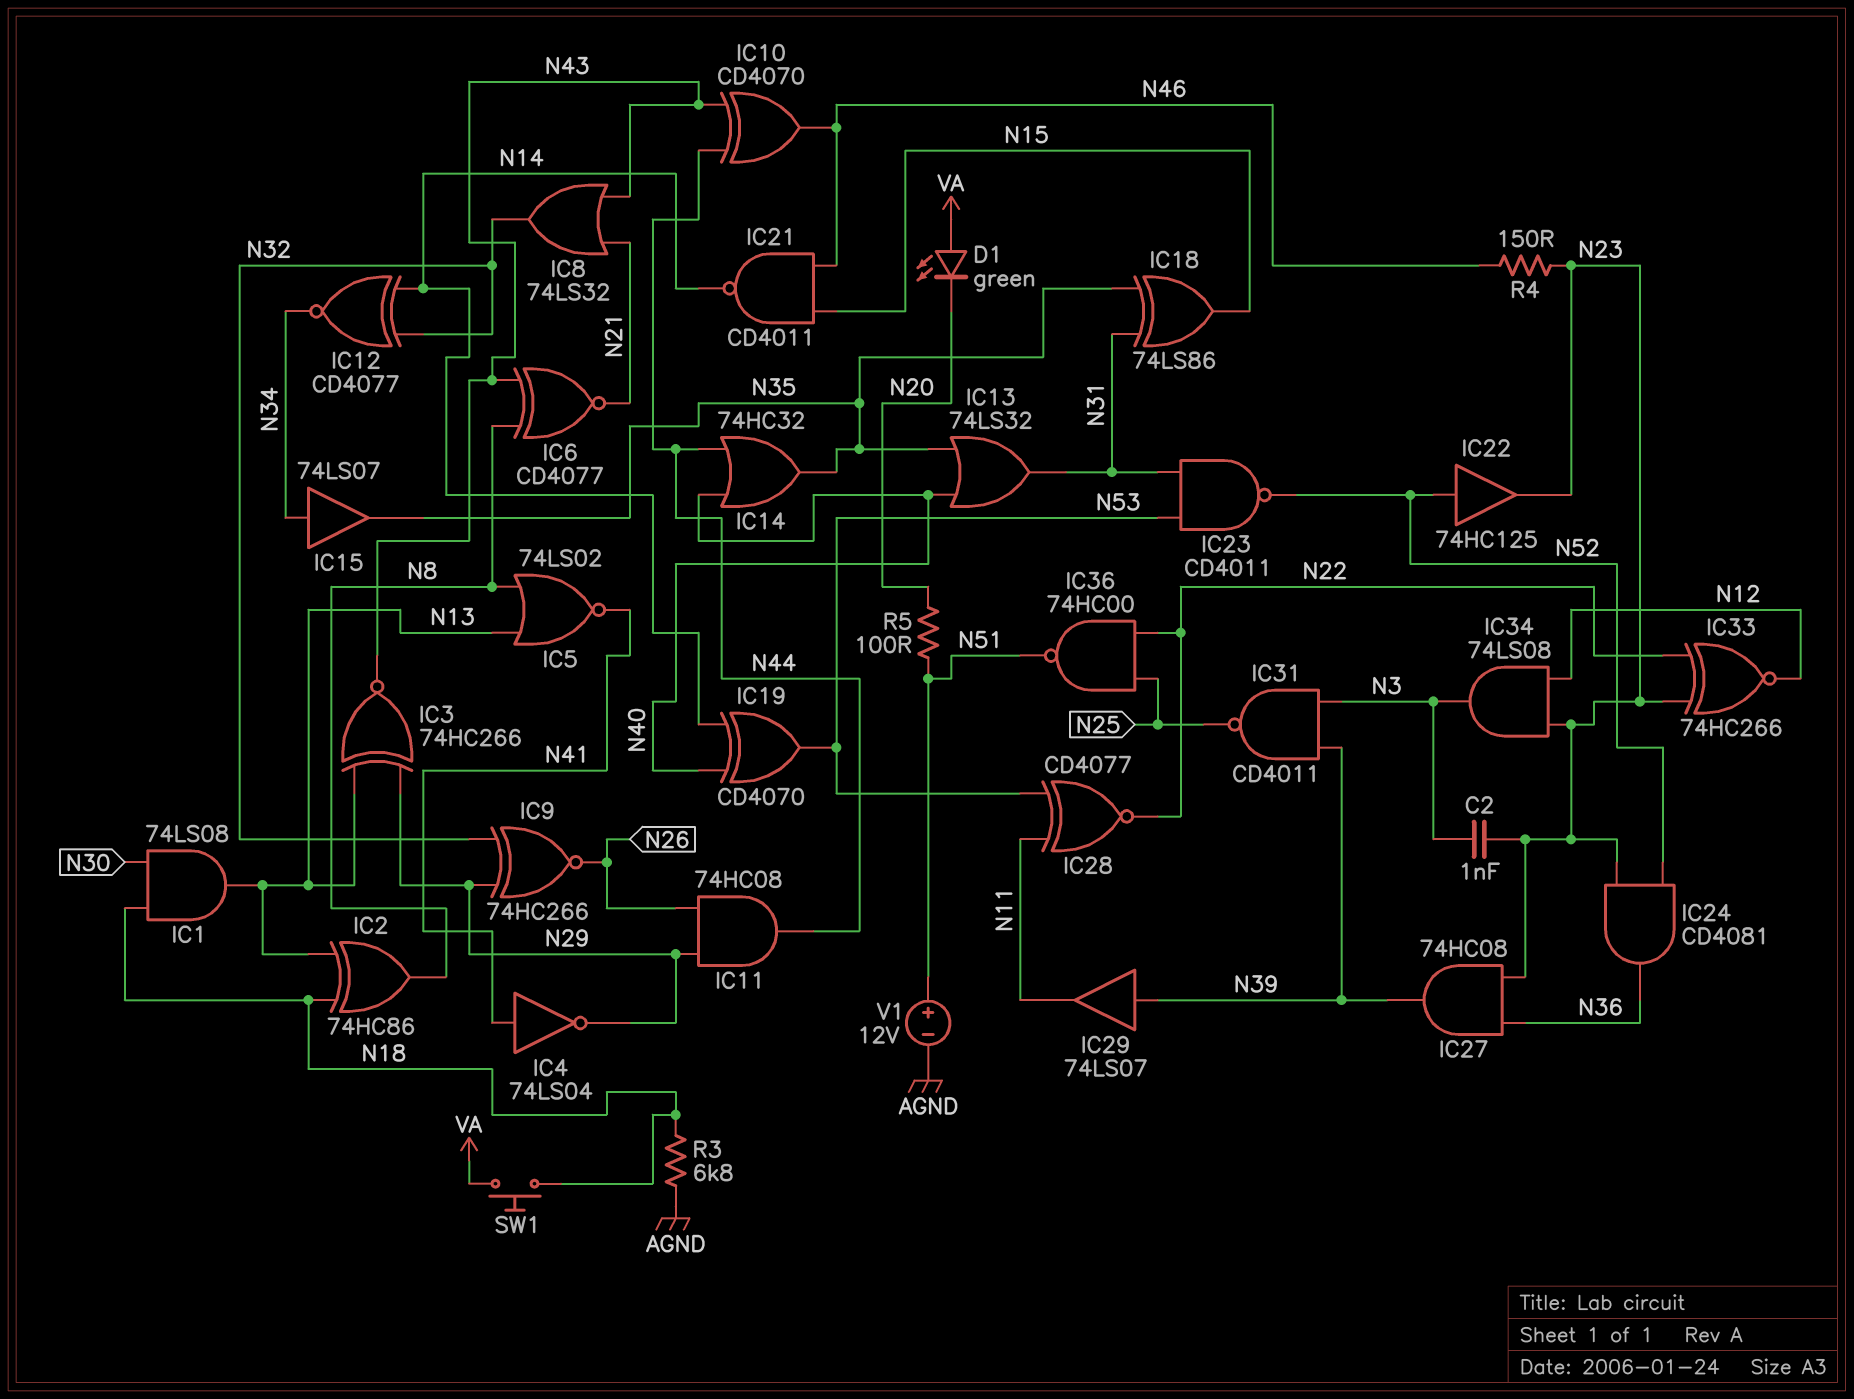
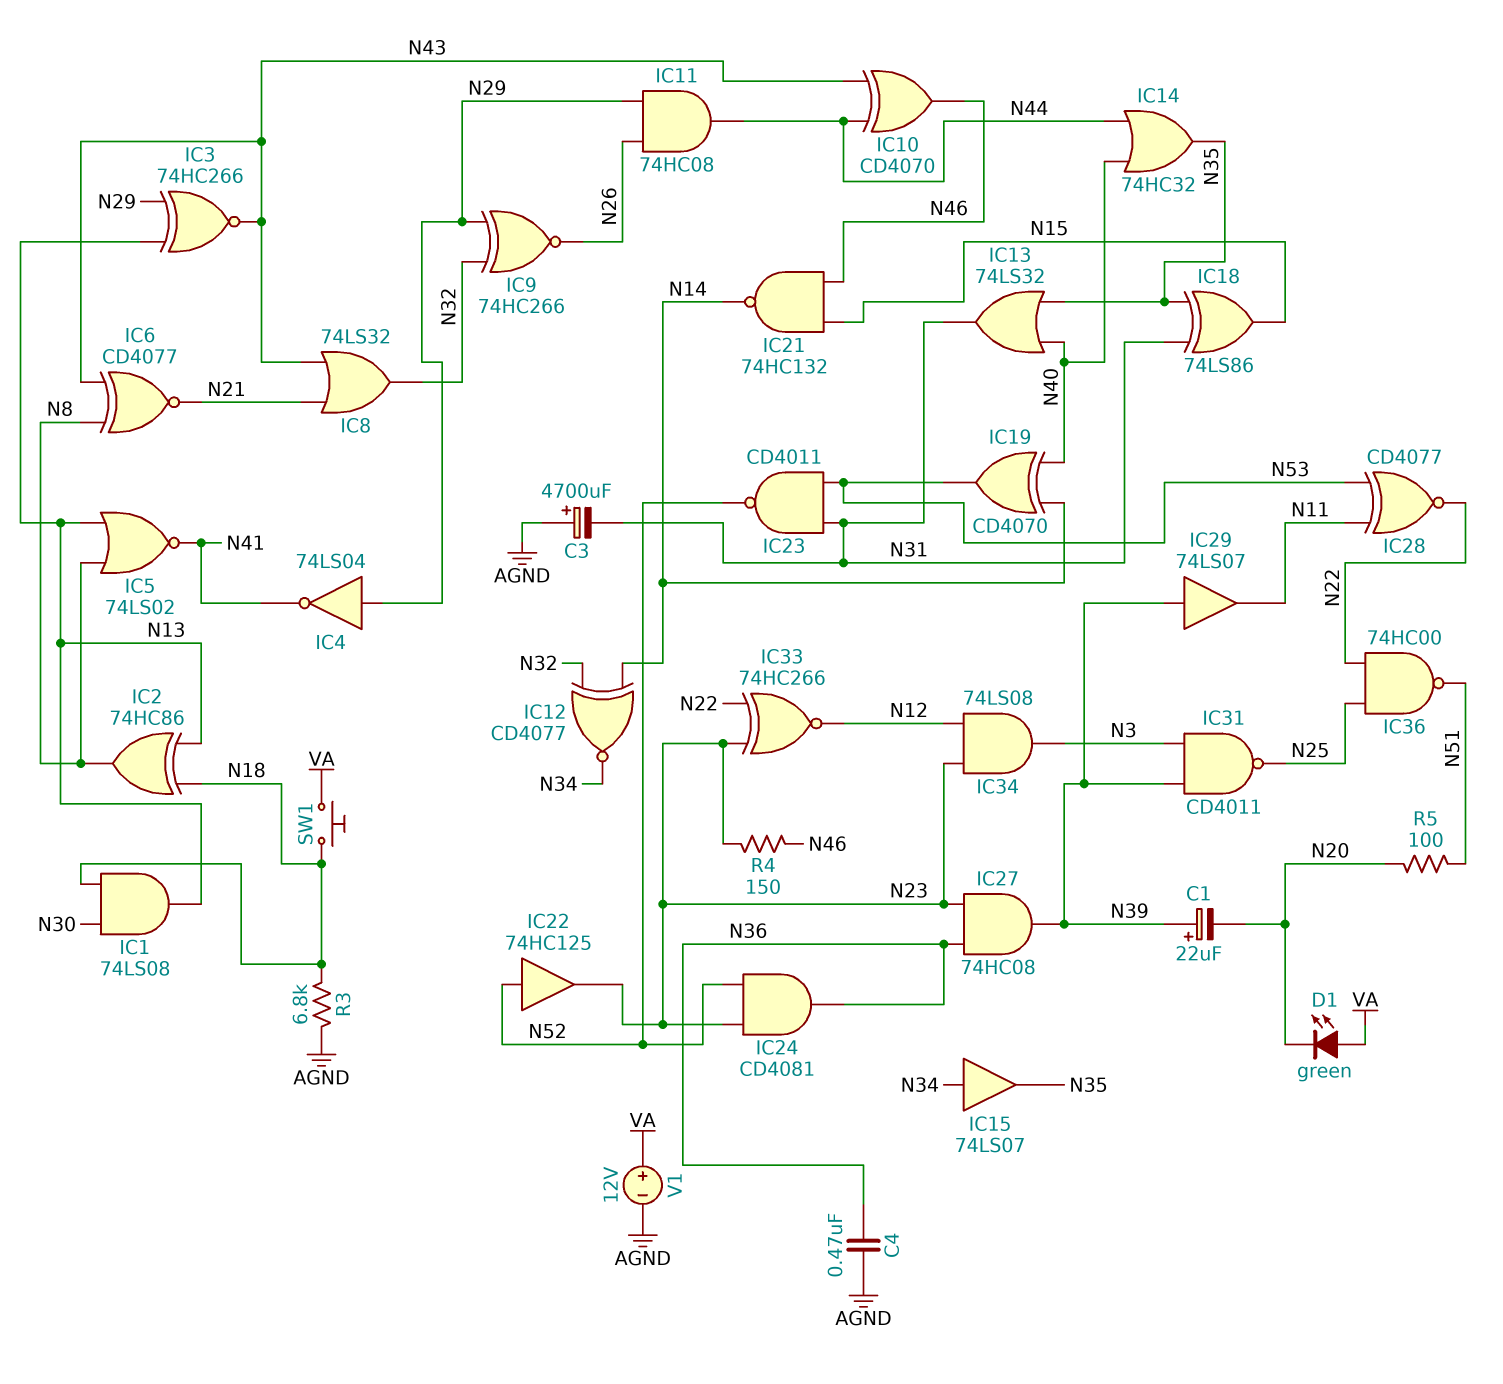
C1: none -> 22uF (plus N39, minus N20)
C2: 1nF (N3, N23) -> none
C3: none -> 4700uF (plus AGND, minus N31)
C4: none -> 470nF (AGND, N36)
IC4: NOT 74LS04 (in N41, out N29) -> NOT 74LS04 (in N29, out N41)
IC21: NAND CD4011 (in N15, in N46, out N14) -> NAND 74HC132 (in N15, in N46, out N14)
V1: 12V (plus N51, minus AGND) -> 12V (plus VA, minus AGND)

